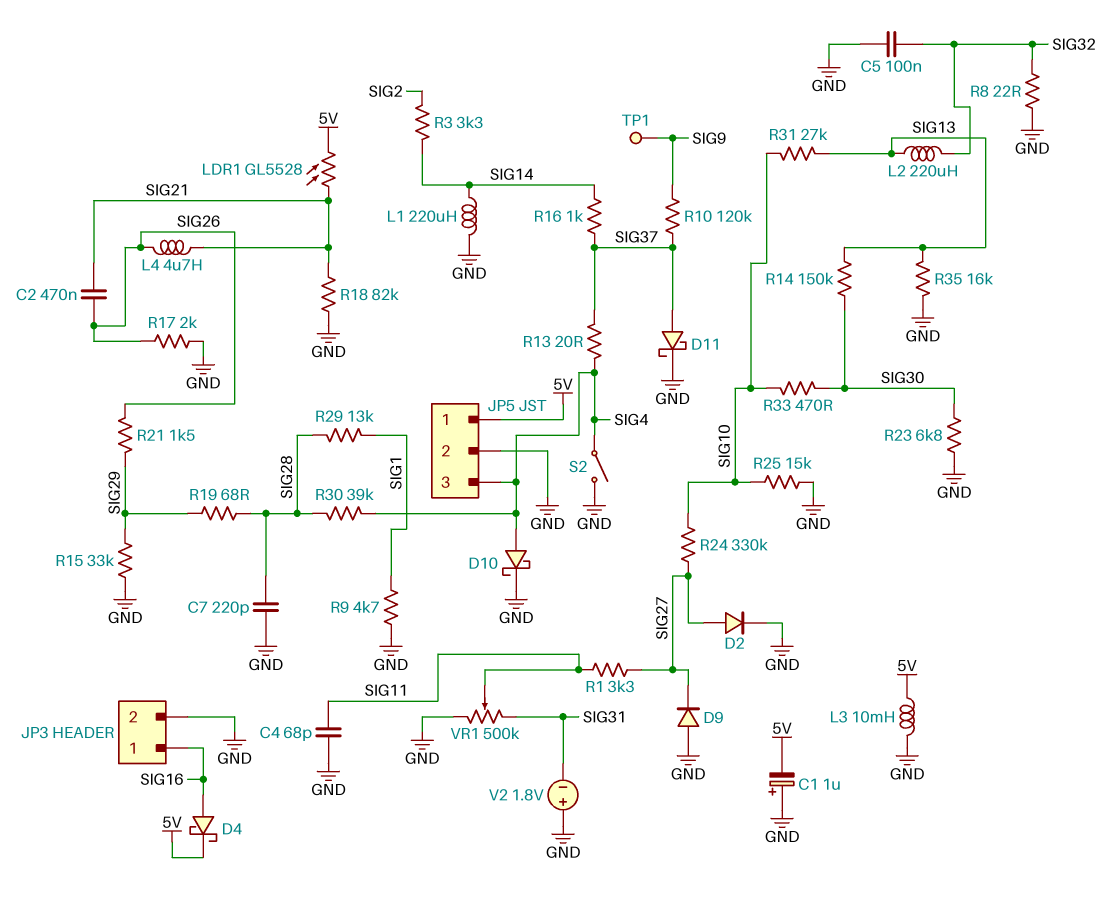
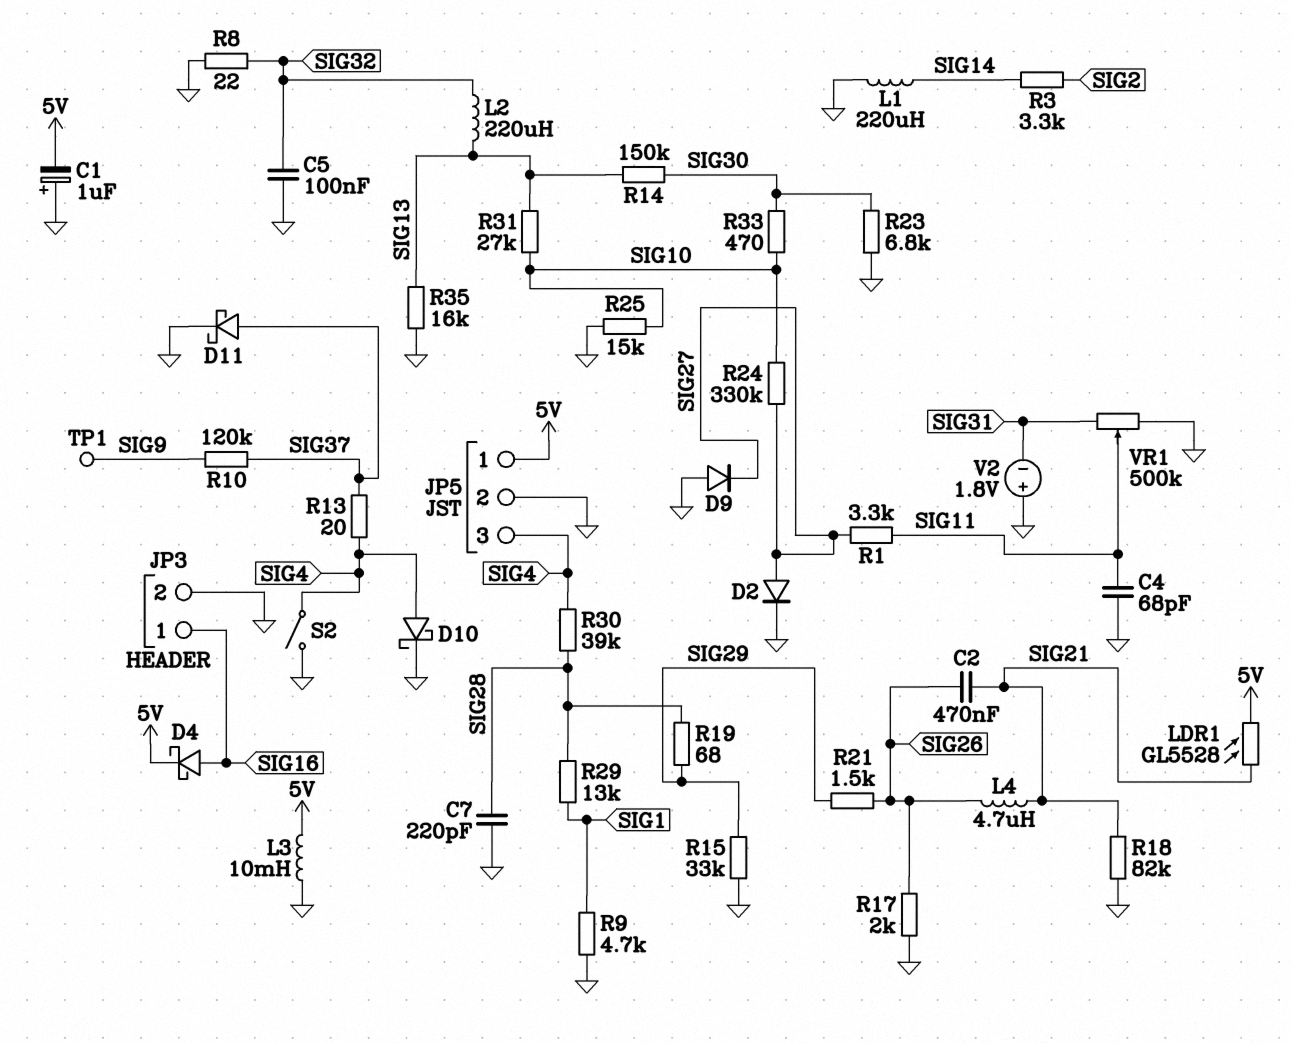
R16: 1k (SIG14, SIG37) -> none

